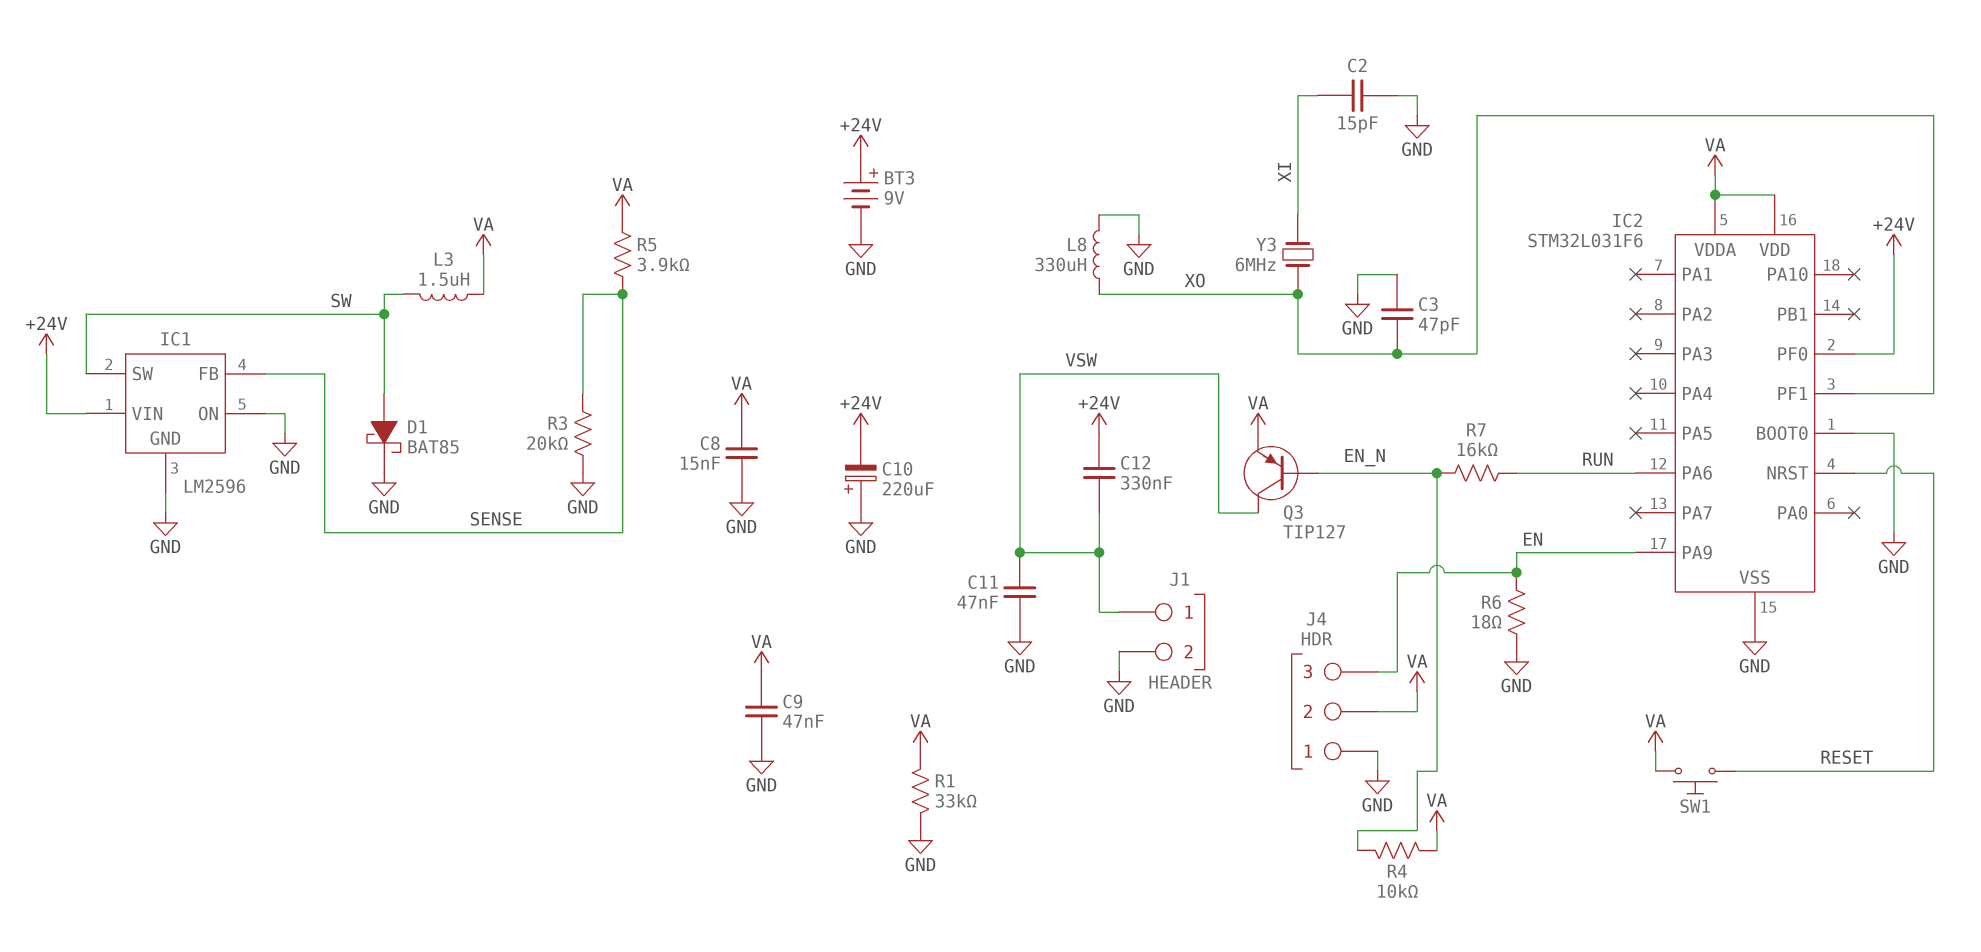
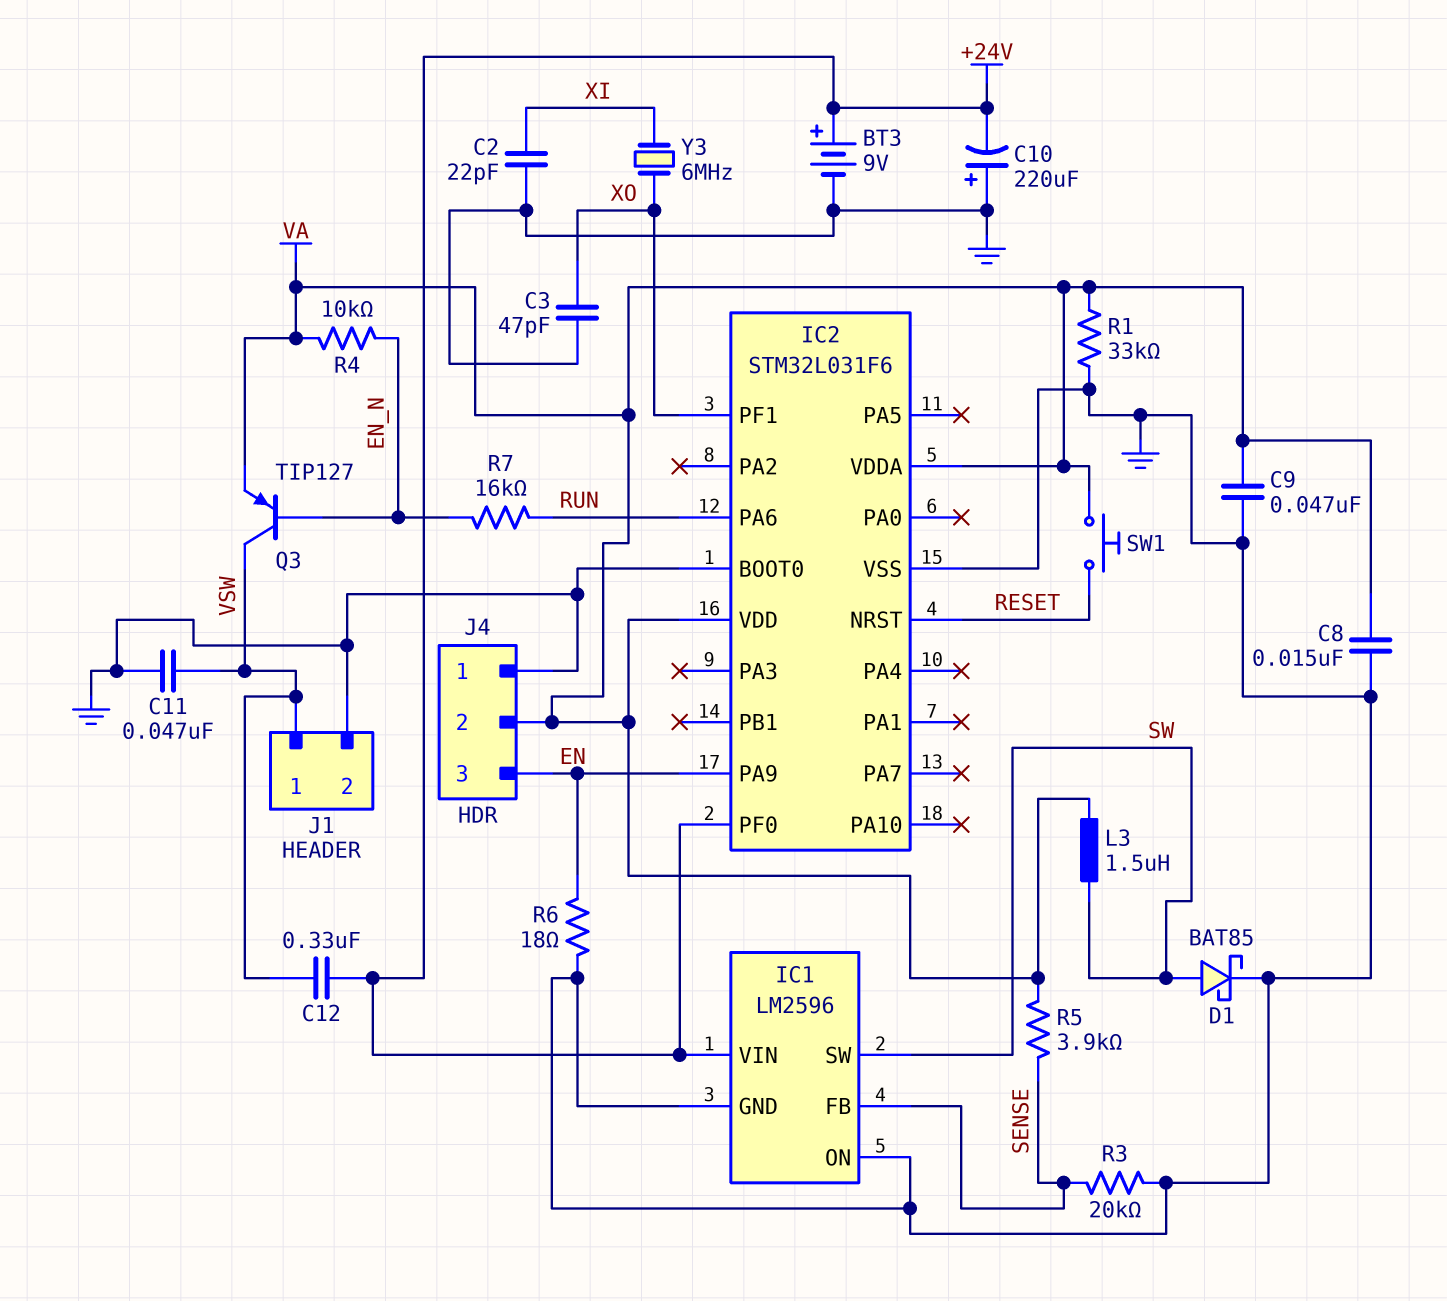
C2: 15pF (GND, XI) -> 22pF (GND, XI)
L8: 330uH (GND, XO) -> none

